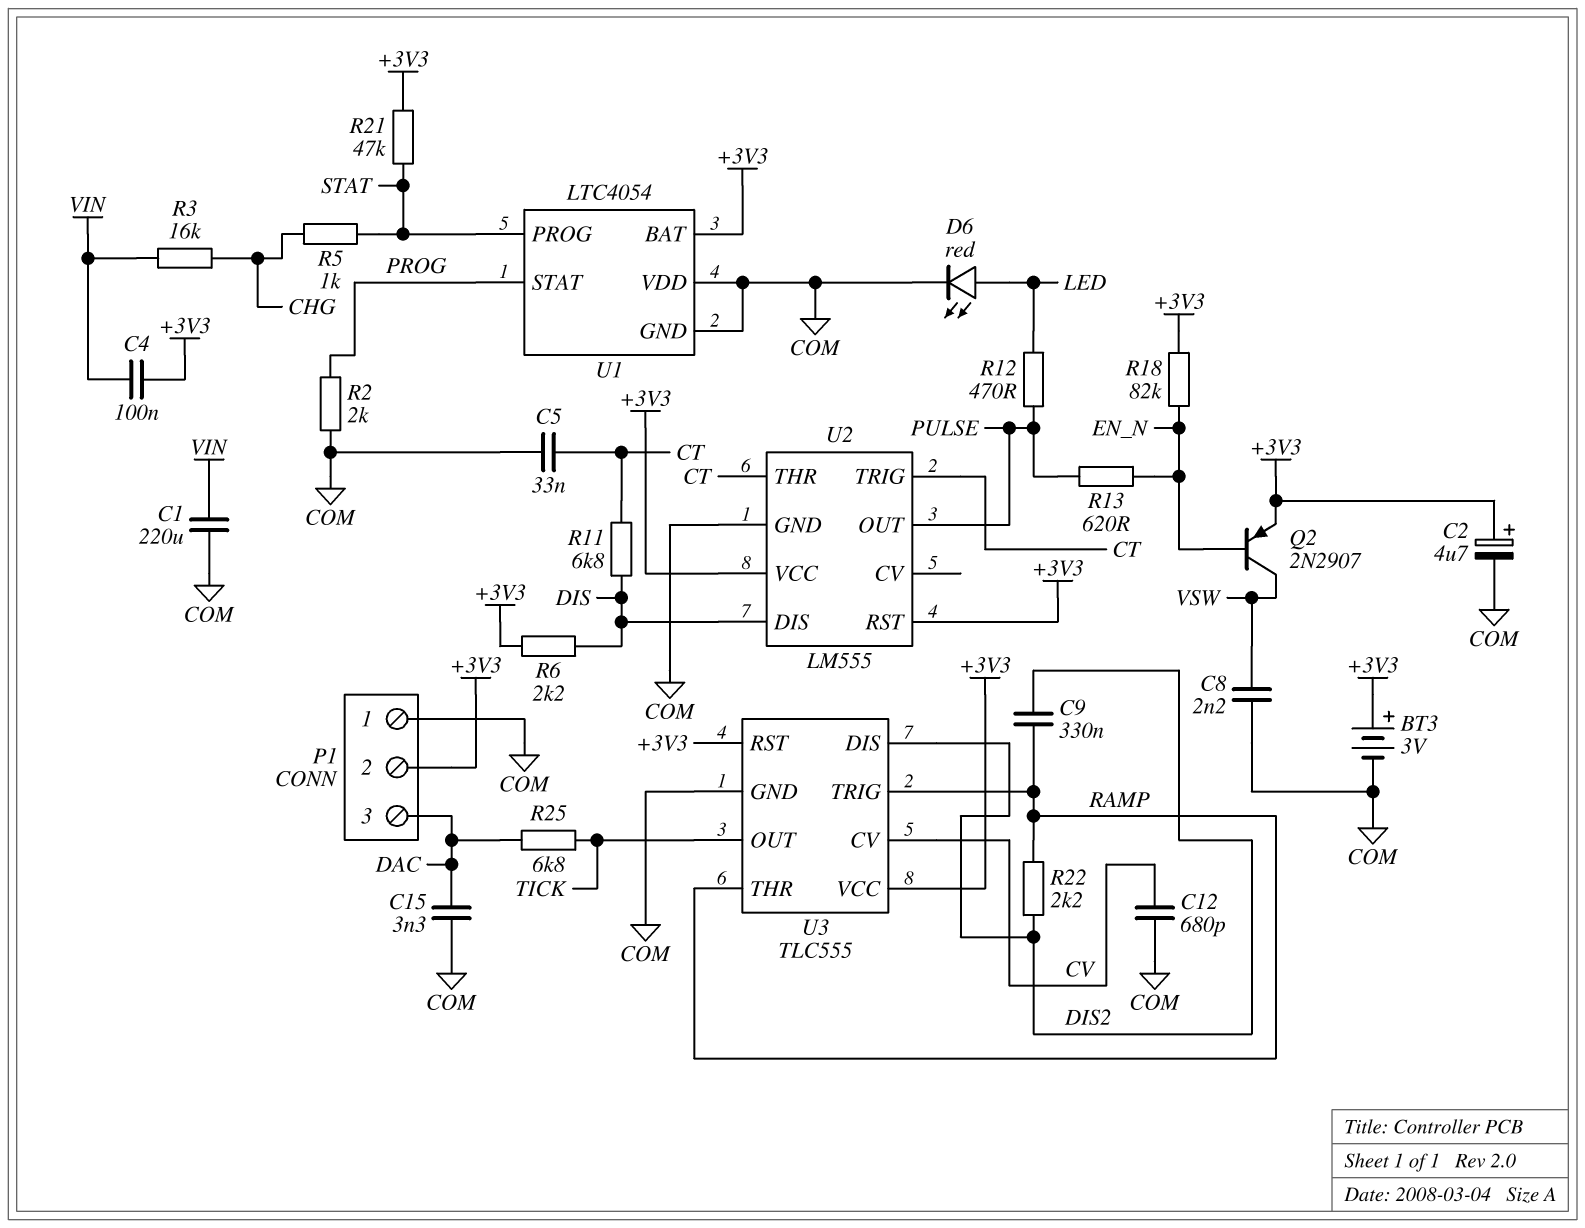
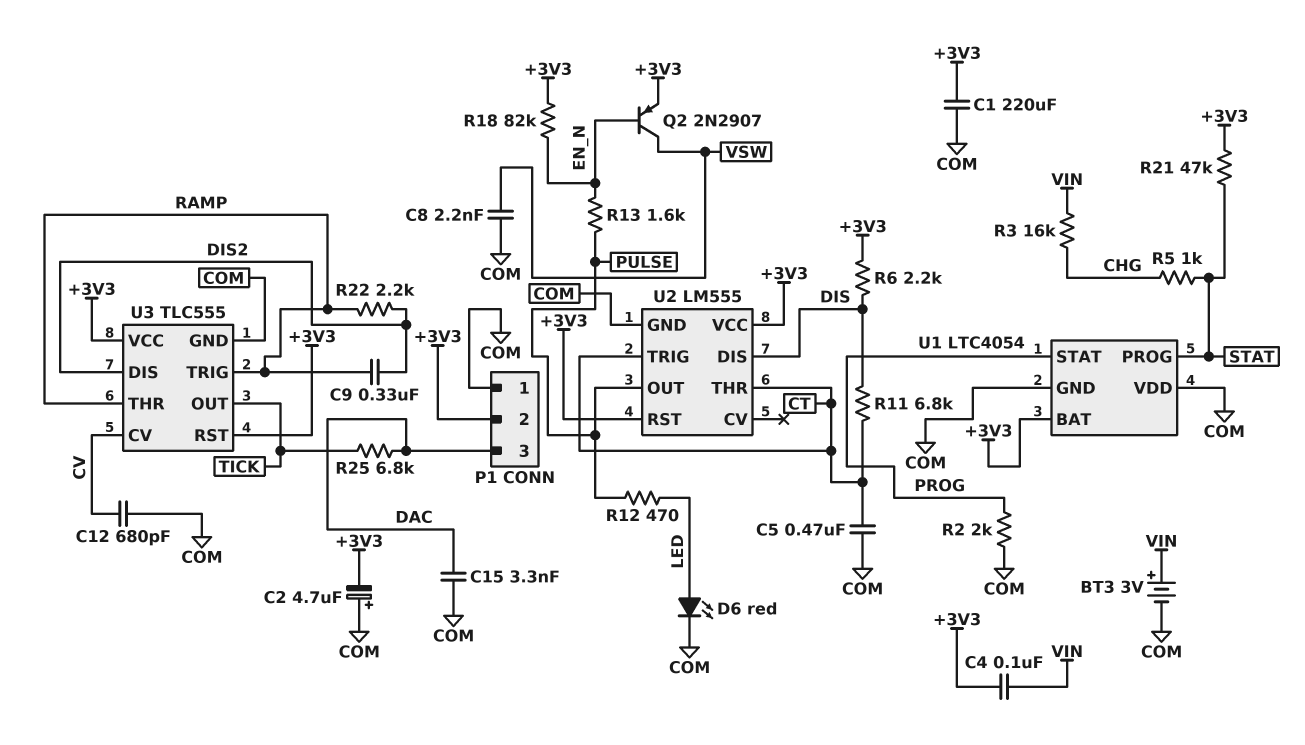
BT3: 3V (plus +3V3, minus COM) -> 3V (plus VIN, minus COM)
C1: 220uF (COM, VIN) -> 220uF (+3V3, COM)
C2: 4.7uF (plus +3V3, minus COM) -> 4.7uF (plus COM, minus +3V3)
C5: 33nF (COM, CT) -> 470nF (COM, CT)
R13: 620 (EN_N, PULSE) -> 1.6k (EN_N, PULSE)

